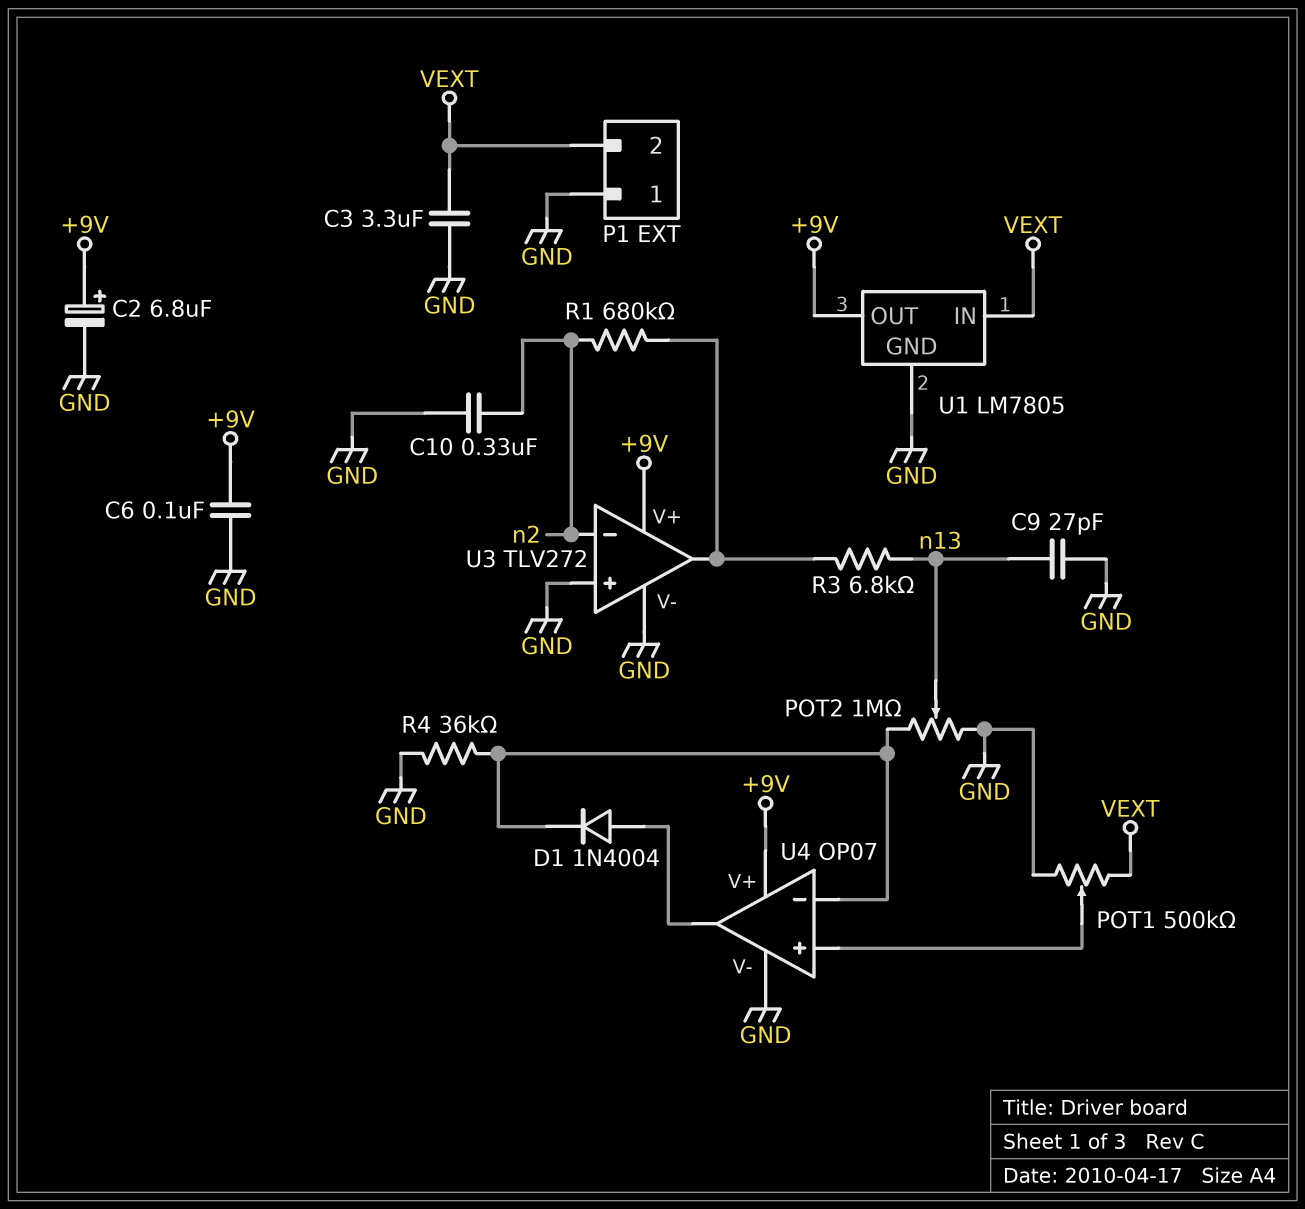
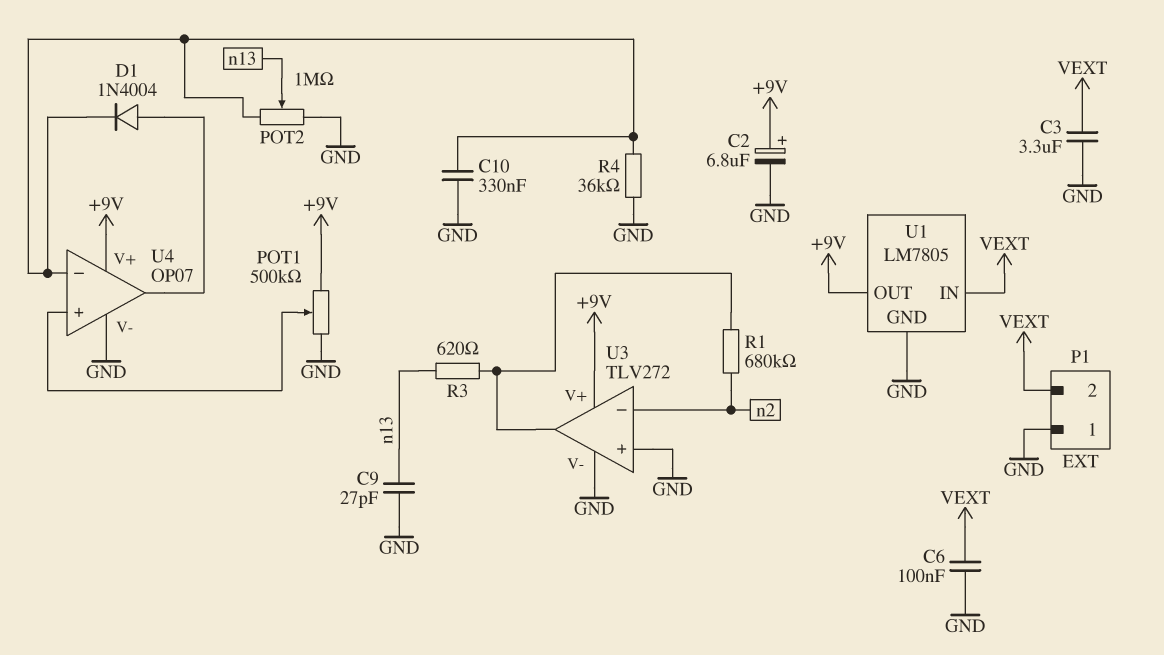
C6: 100nF (+9V, GND) -> 100nF (GND, VEXT)
C10: 330nF (GND, n2) -> 330nF (GND, U4/in-)
POT1: 500k (GND, VEXT, wiper U4/in+) -> 500k (+9V, GND, wiper U4/in+)
R3: 6.8k (U3/out, n13) -> 620 (U3/out, n13)

